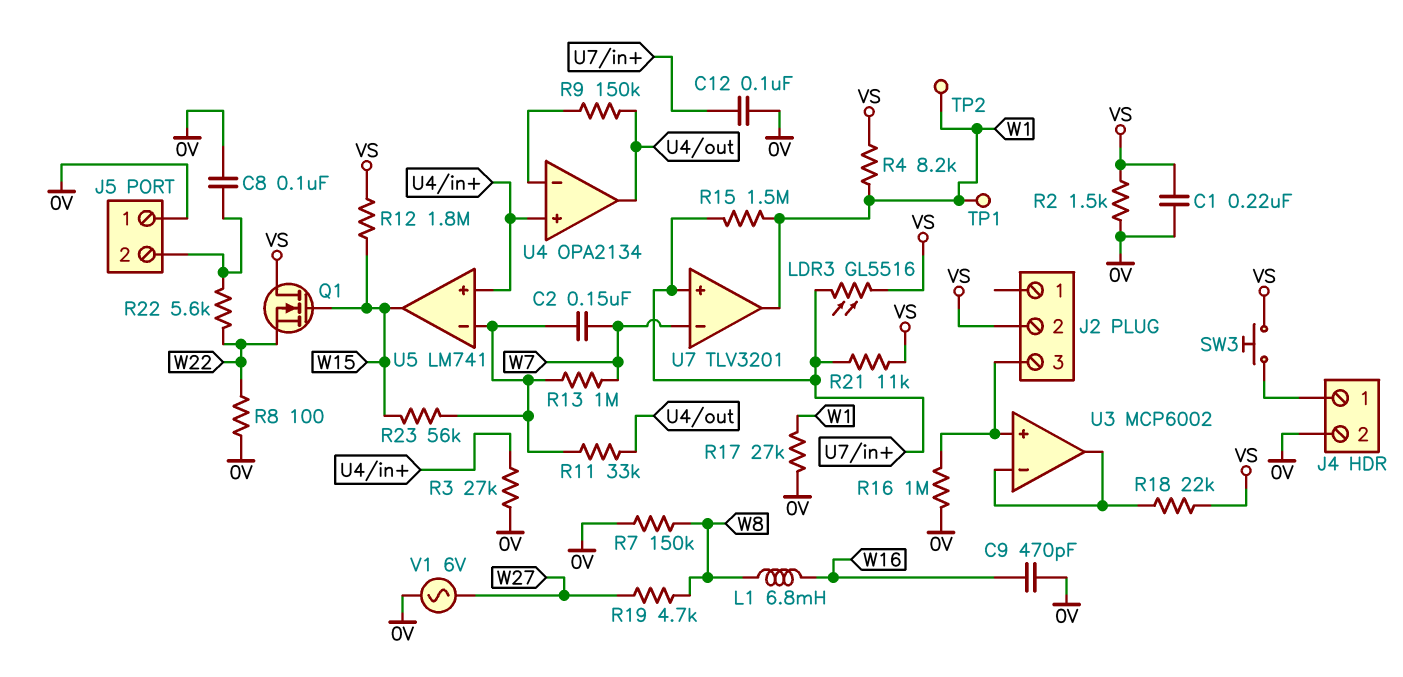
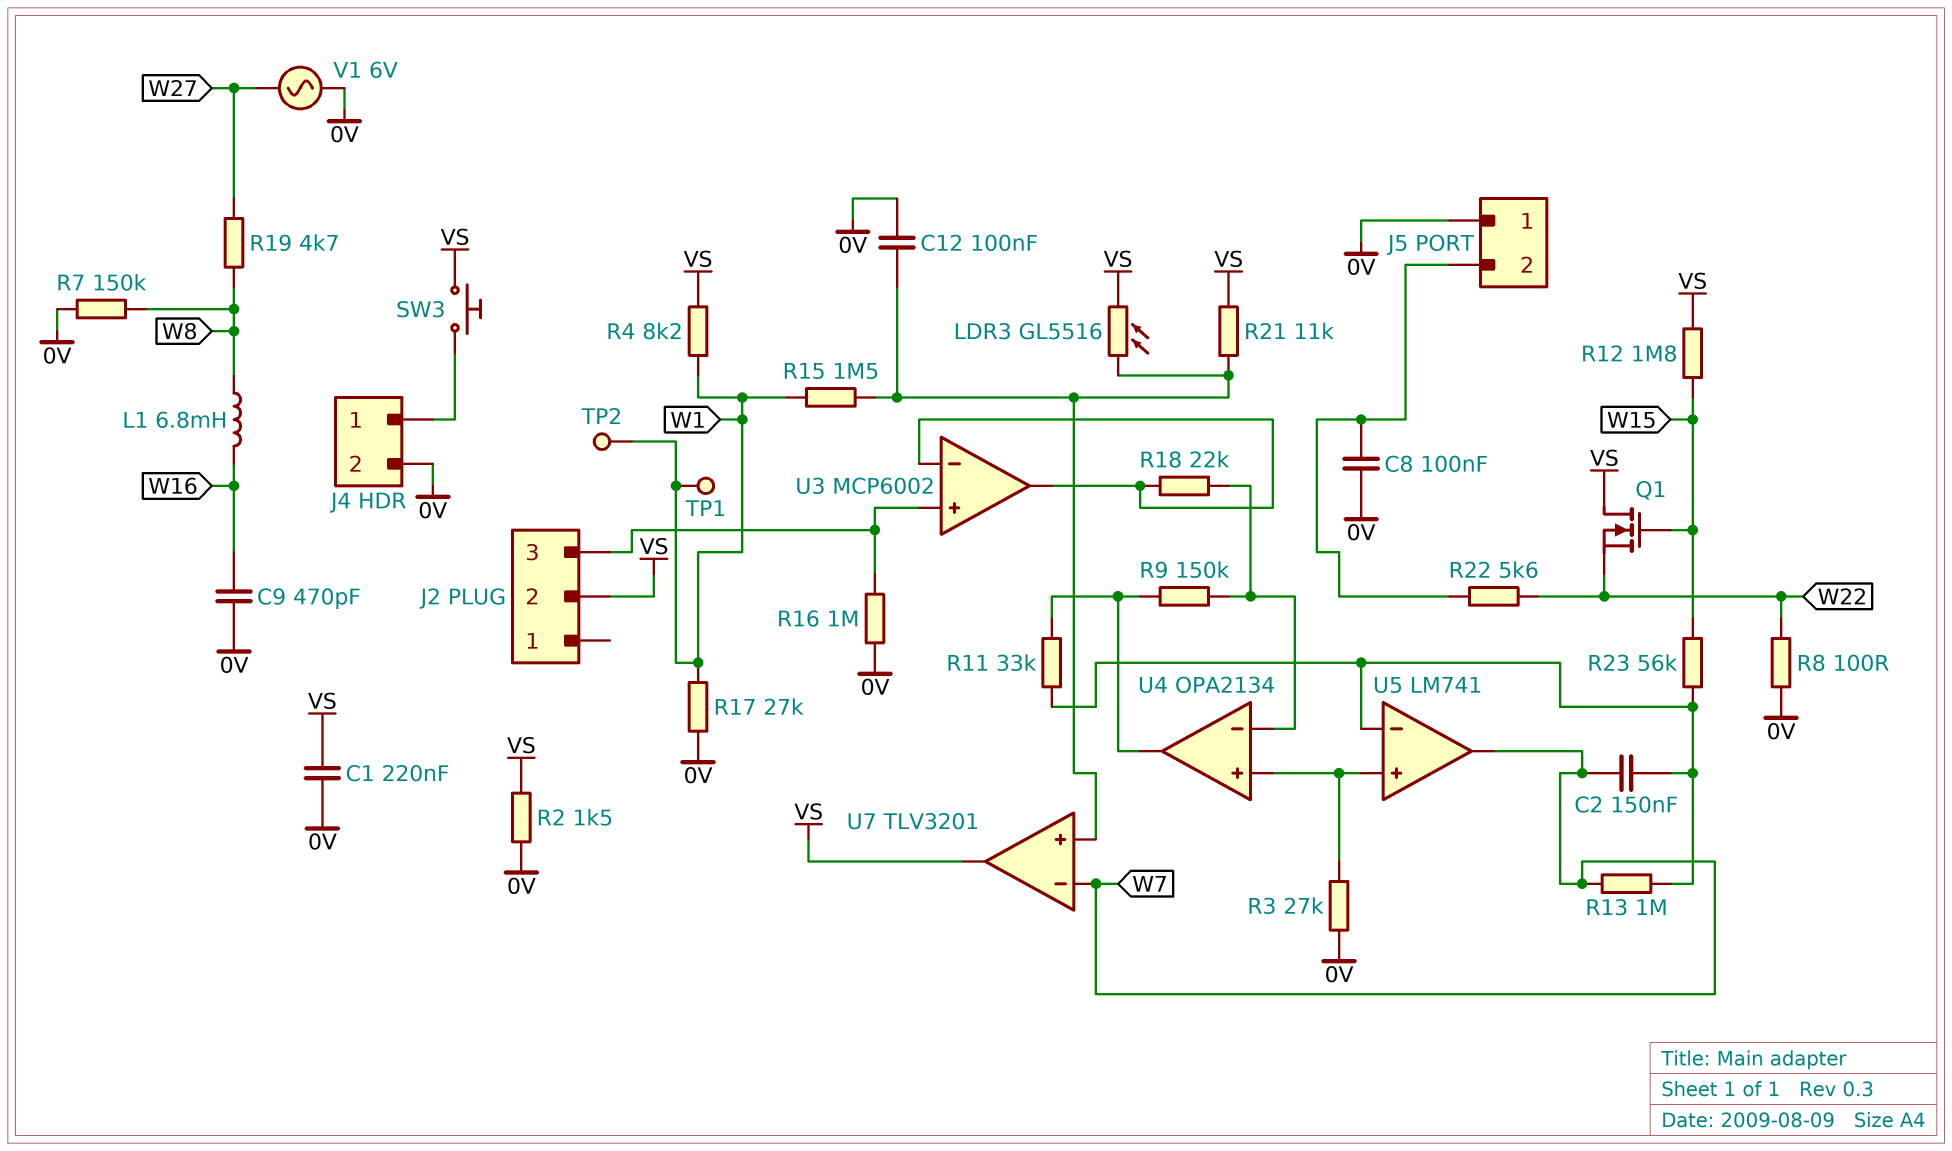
R18: 22k (U3/in-, VS) -> 22k (U3/in-, U4/in-)
U5 pin out: W15 -> W7
U7 pin out: W1 -> VS

